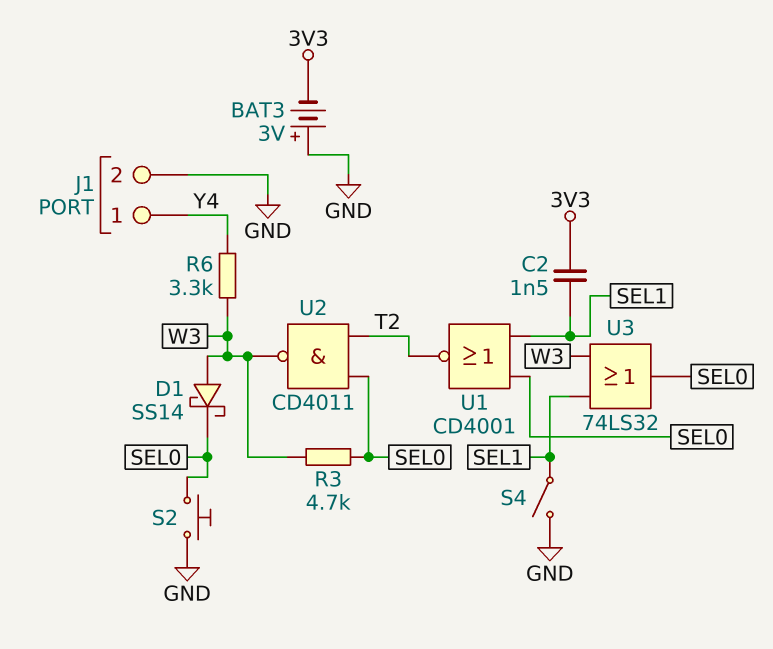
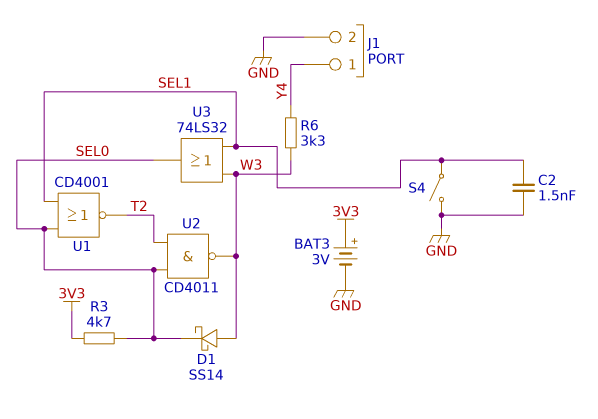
BAT3: 3V (plus GND, minus 3V3) -> 3V (plus 3V3, minus GND)
C2: 1.5nF (3V3, SEL1) -> 1.5nF (GND, SEL1)
R3: 4.7k (SEL0, W3) -> 4.7k (3V3, SEL0)
S2: button (GND, SEL0) -> none

